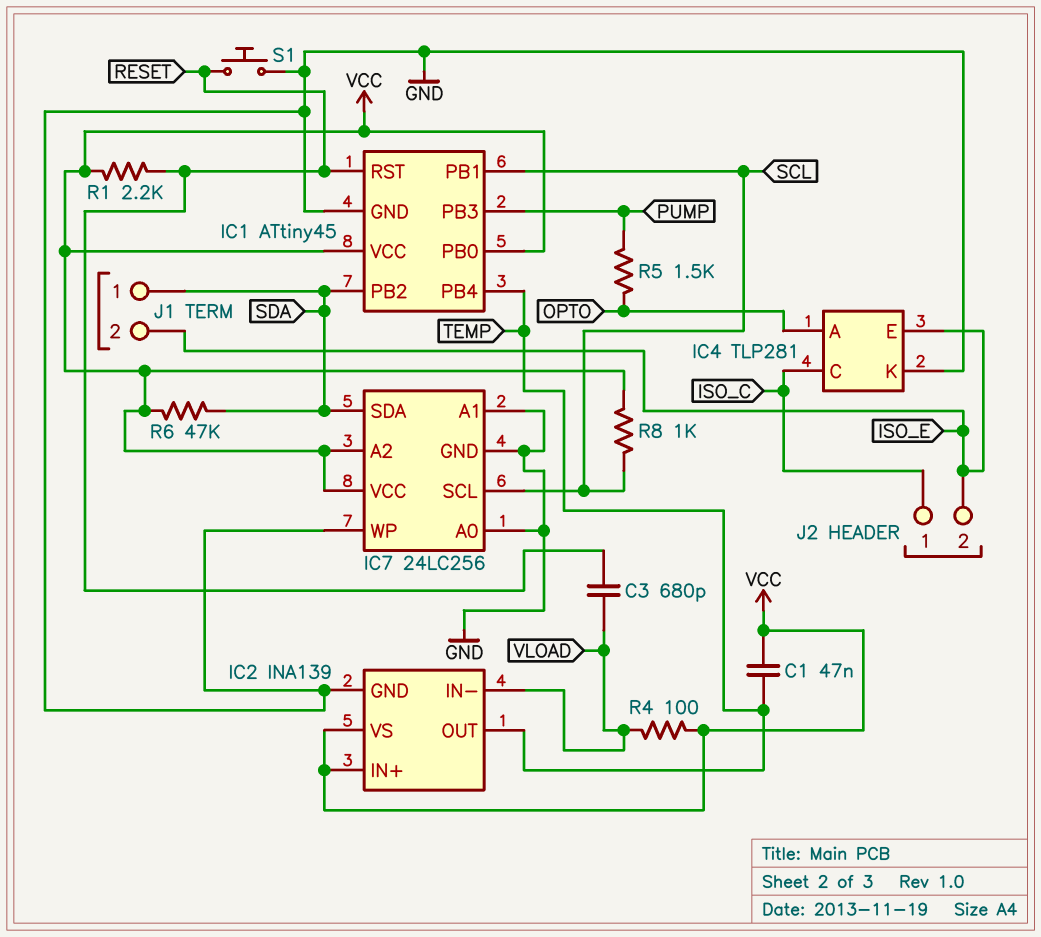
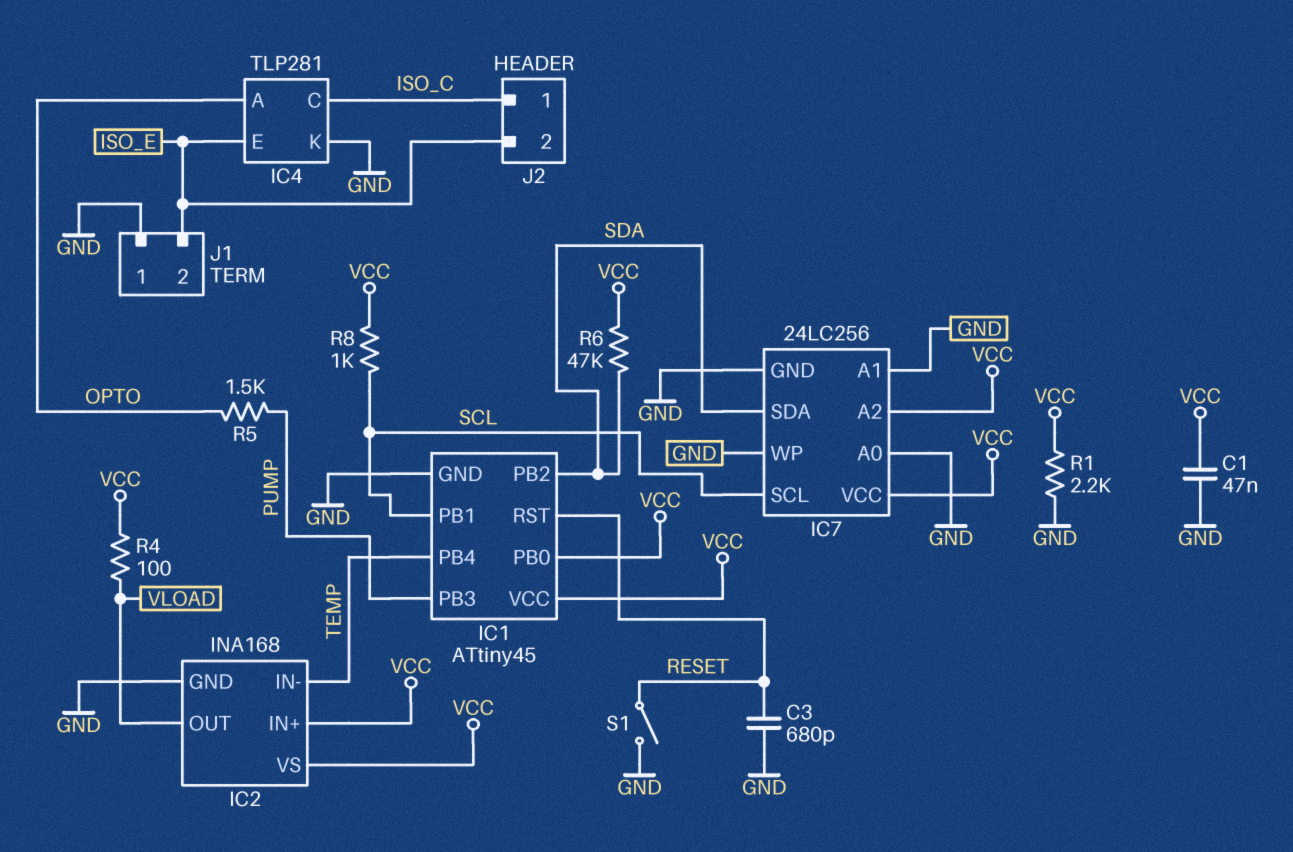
C1: 47nF (TEMP, VCC) -> 47nF (GND, VCC)
C3: 680pF (RESET, VLOAD) -> 680pF (GND, RESET)
IC2: INA139 -> INA168
IC2 pin IN-: VLOAD -> TEMP
IC2 pin OUT: TEMP -> VLOAD
J1 pin 1: SDA -> GND
R1: 2.2k (RESET, VCC) -> 2.2k (GND, VCC)
S1: button (GND, RESET) -> switch (GND, RESET)

